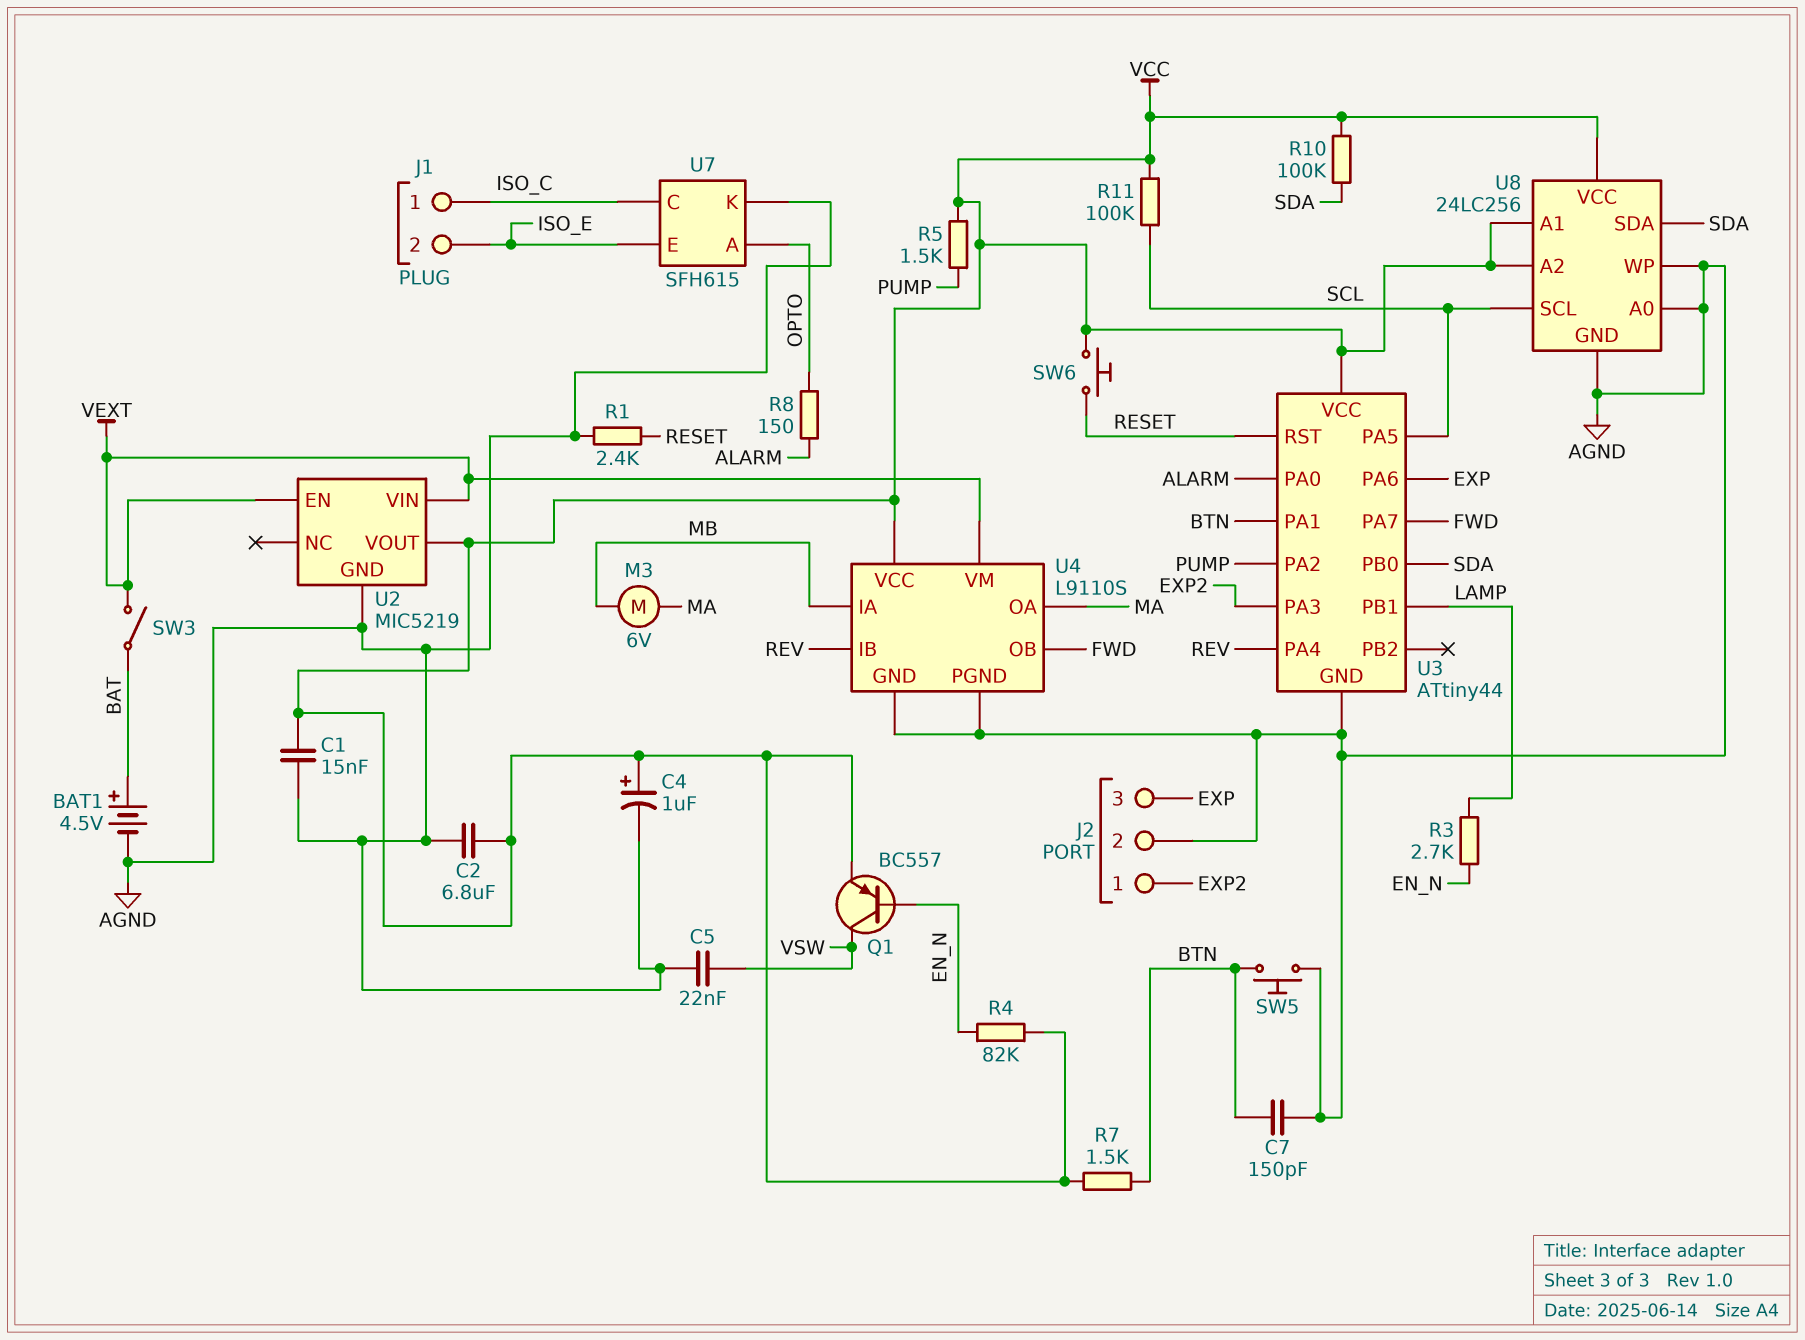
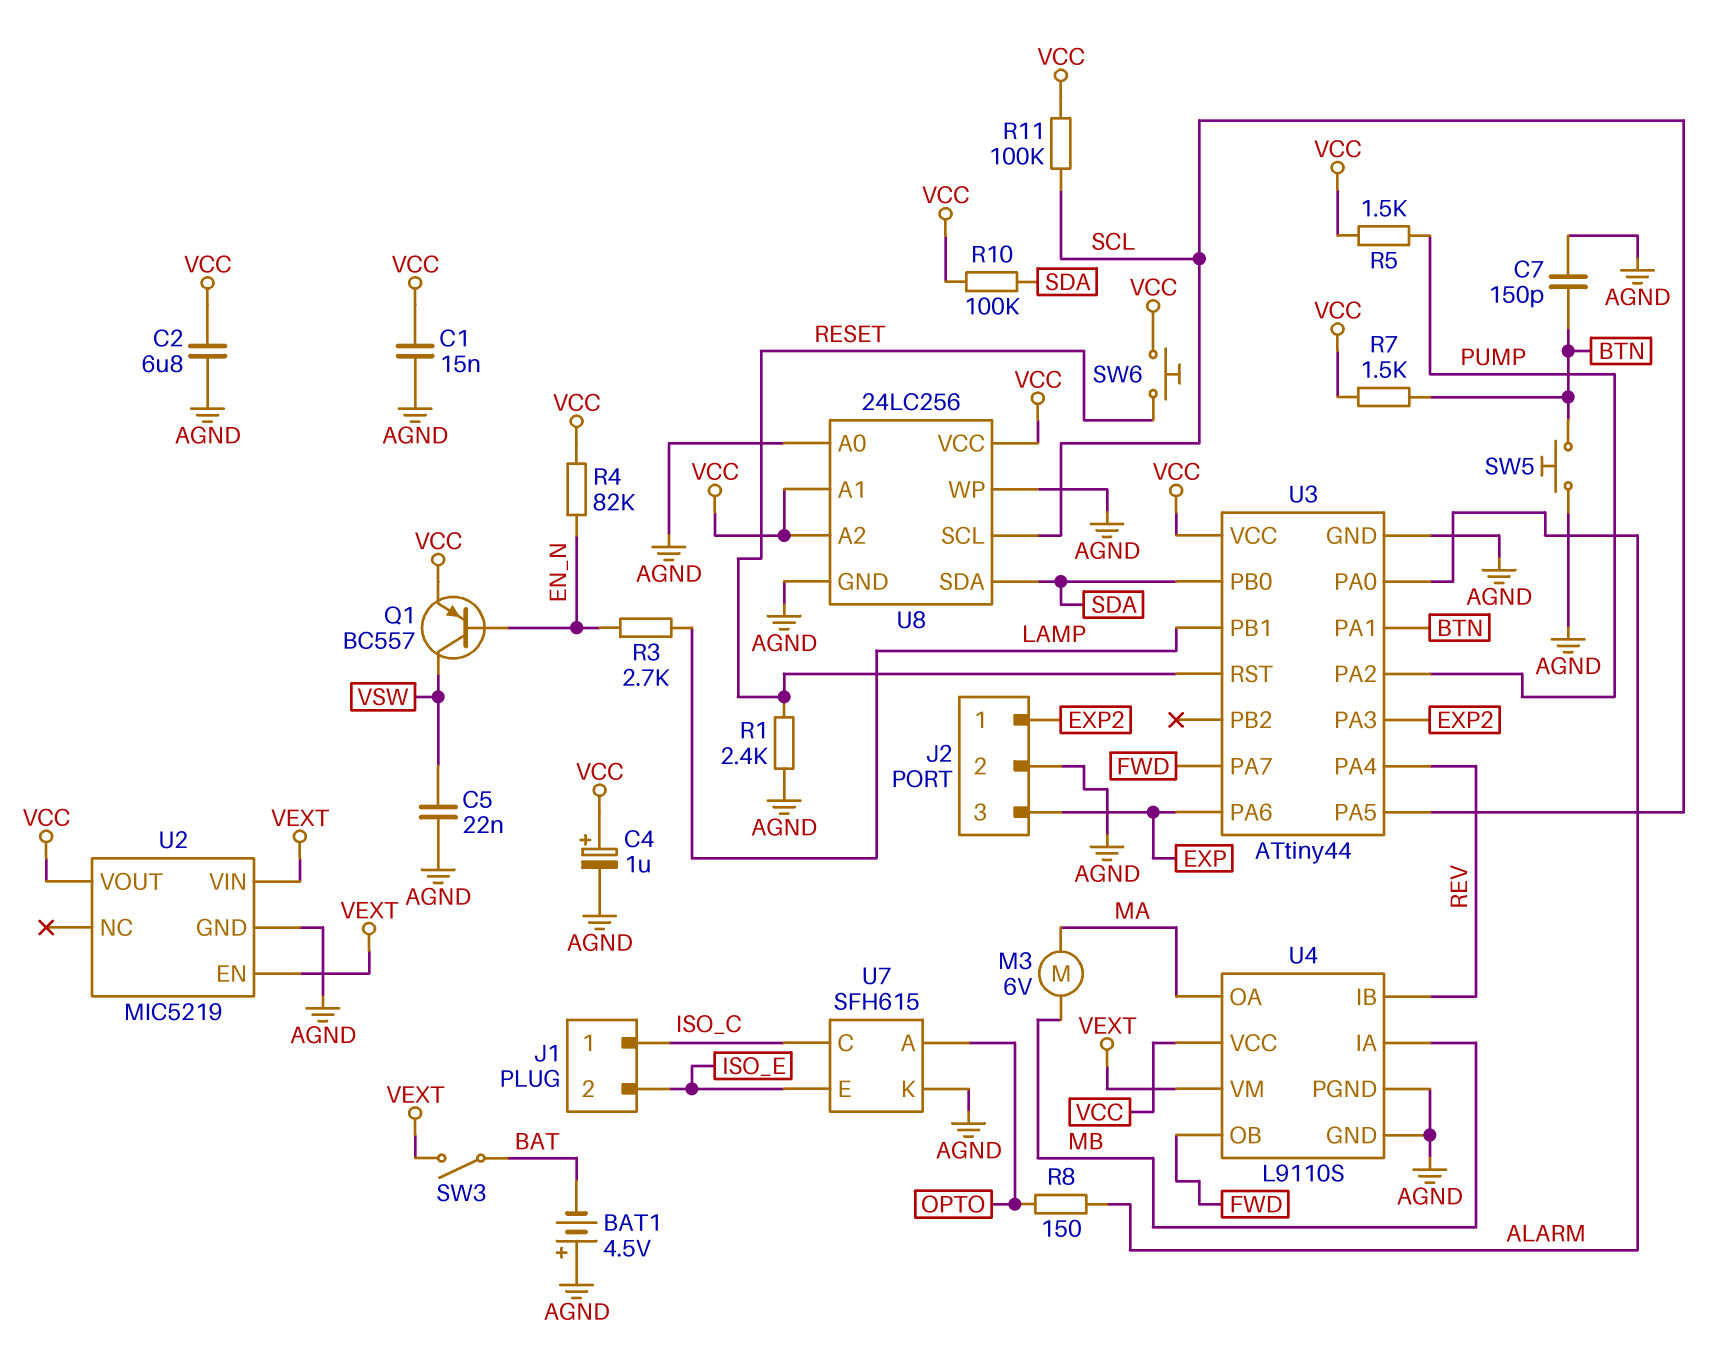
BAT1: 4.5V (plus BAT, minus AGND) -> 4.5V (plus AGND, minus BAT)

